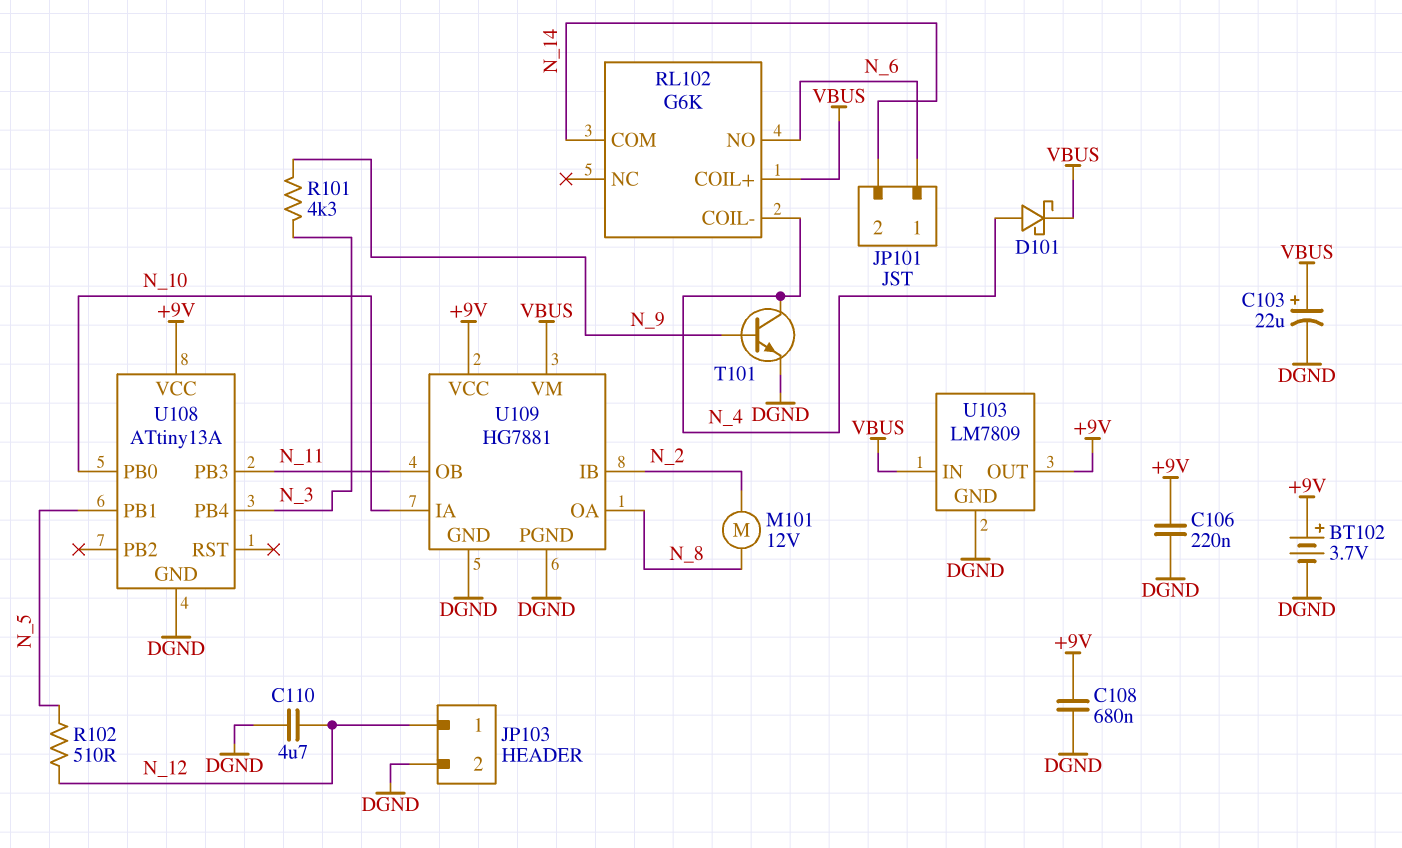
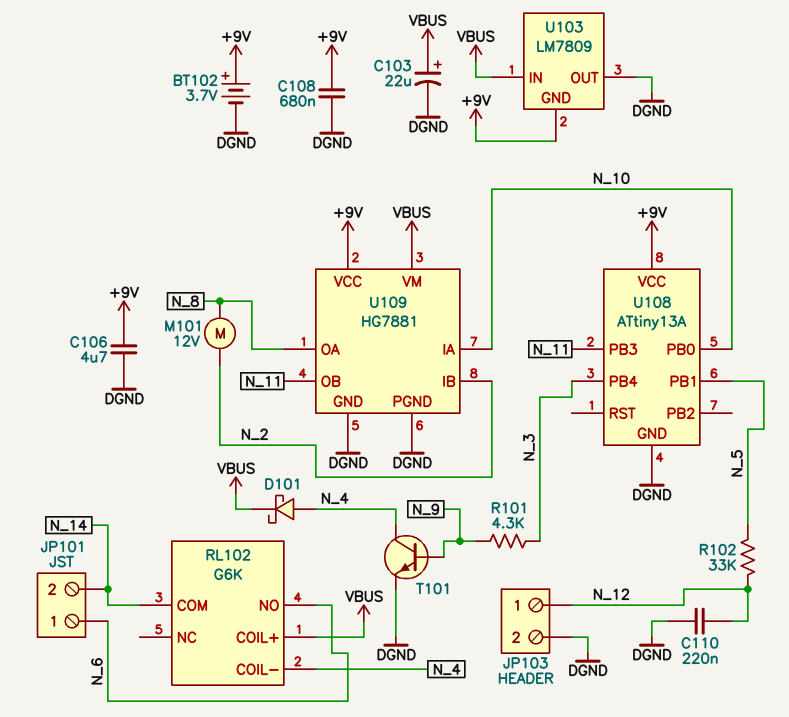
C106: 220nF (+9V, DGND) -> 4.7uF (+9V, DGND)
C110: 4.7uF (DGND, N_12) -> 220nF (DGND, N_12)
R102: 510 (N_5, N_12) -> 33k (N_5, N_12)
U103 pin GND: DGND -> +9V
U103 pin OUT: +9V -> DGND

